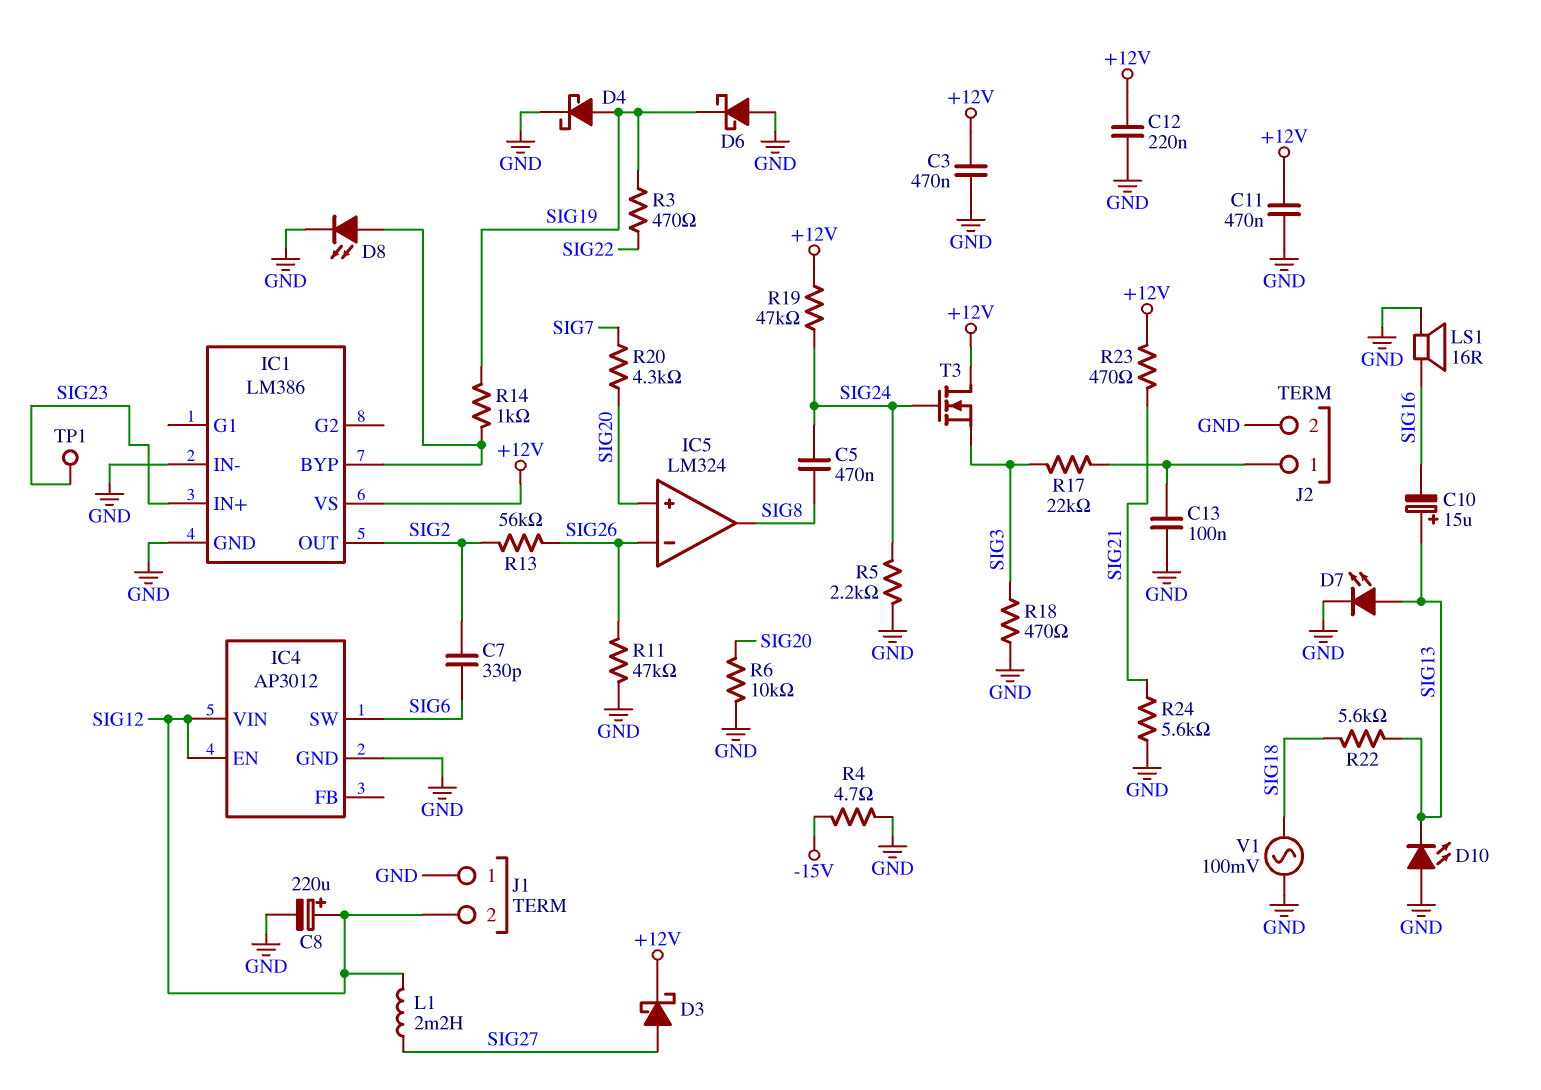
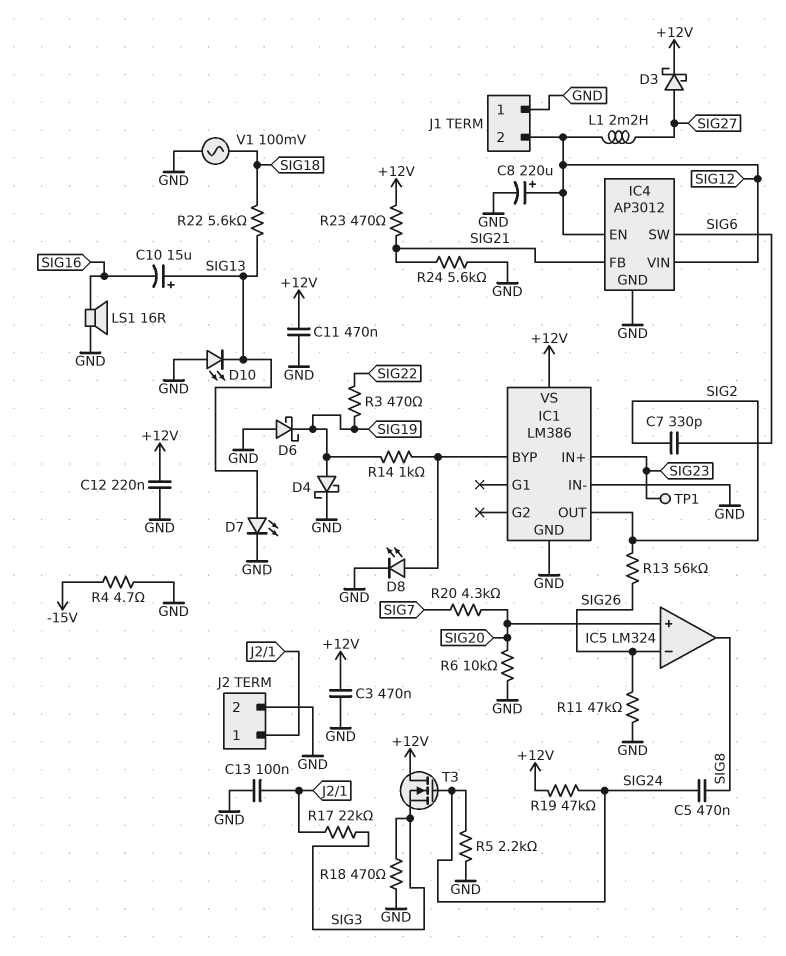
IC4 pin FB: none -> SIG21

